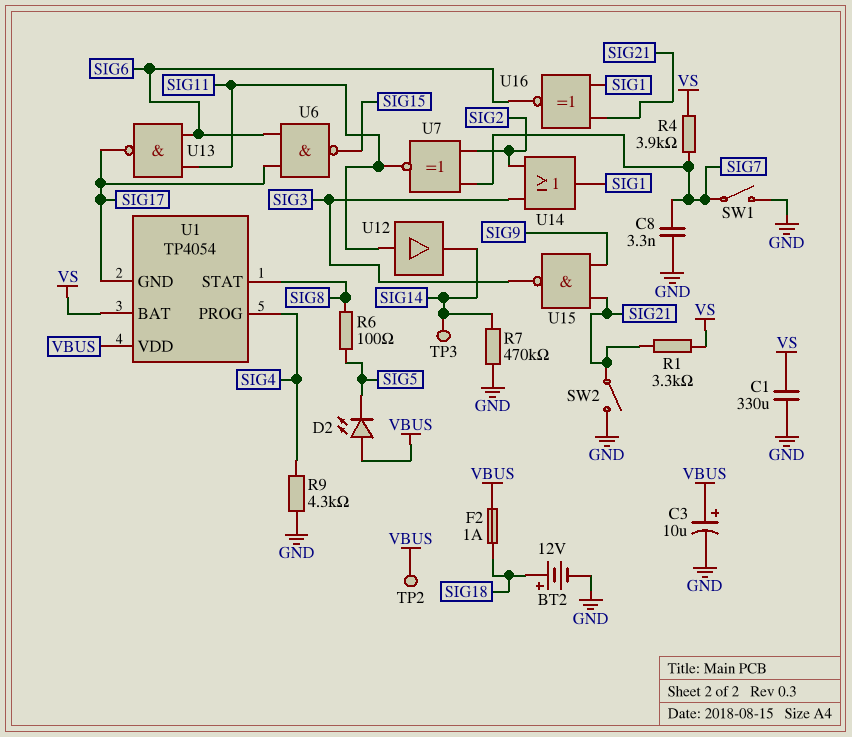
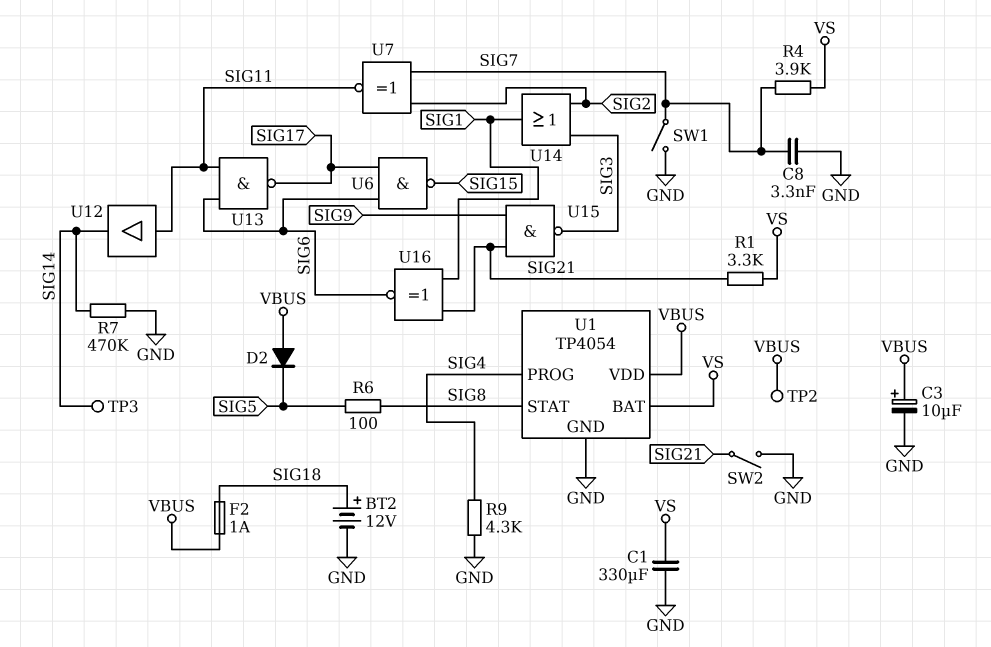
D2: LED (A VBUS, K SIG5) -> diode (A VBUS, K SIG5)
U1 pin GND: SIG17 -> GND

